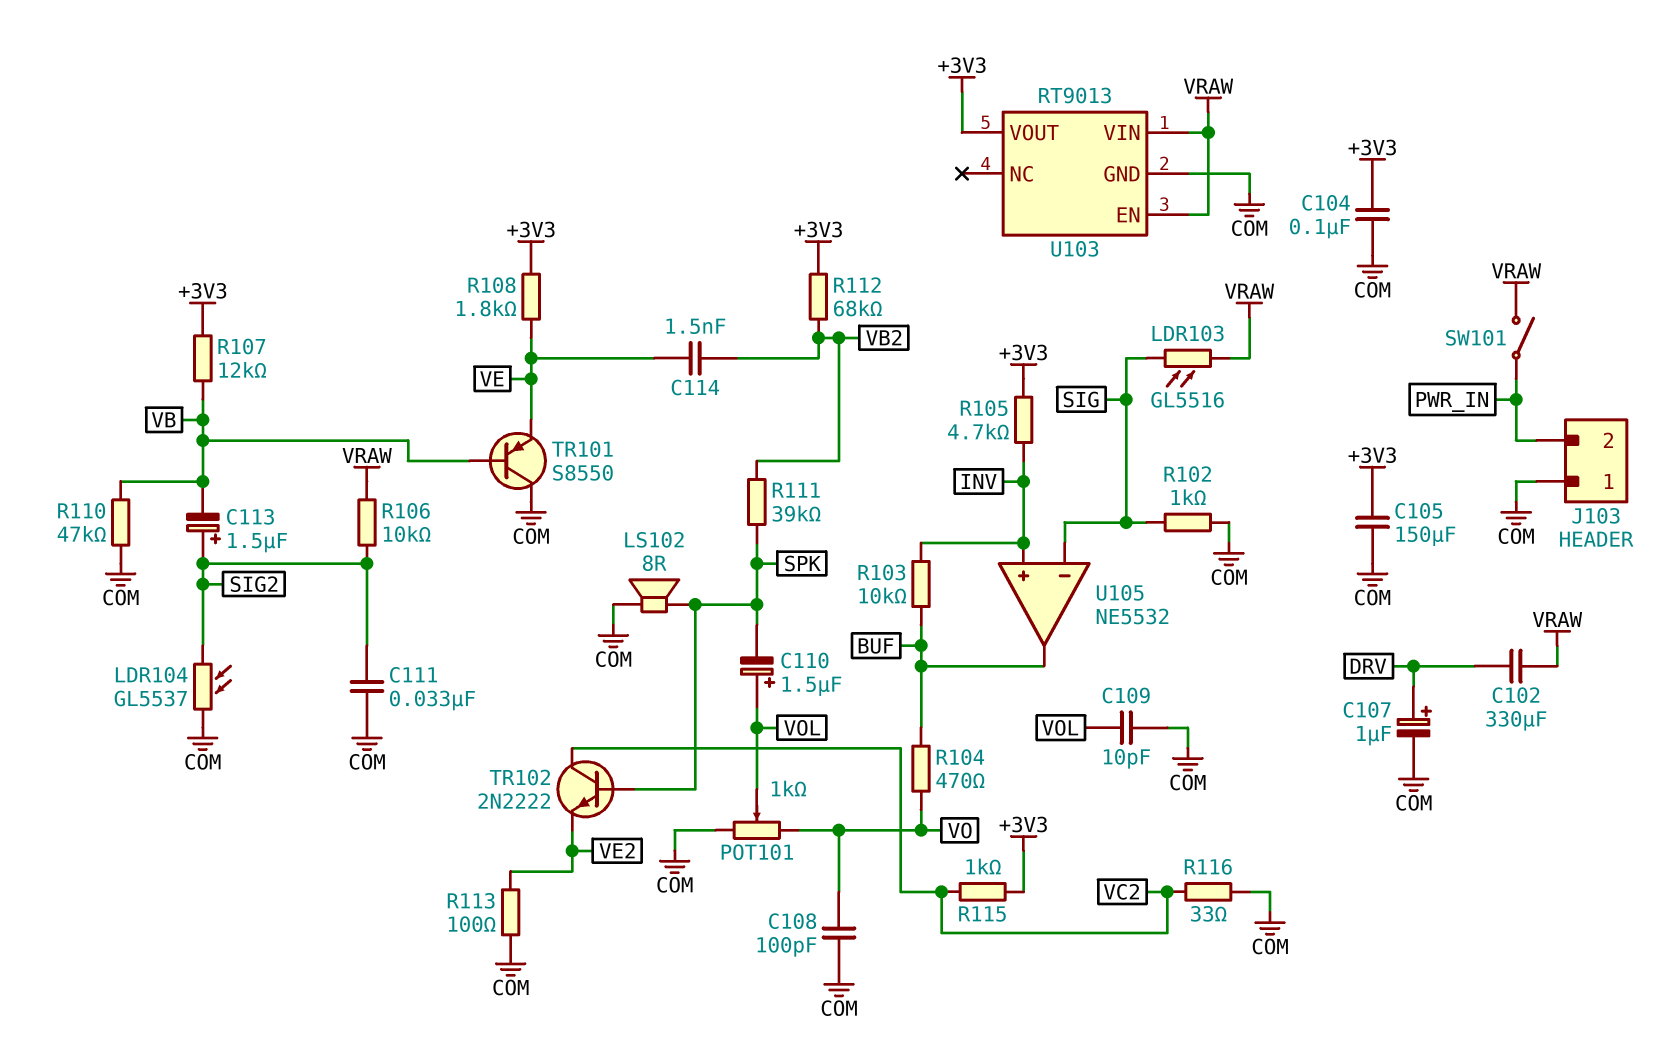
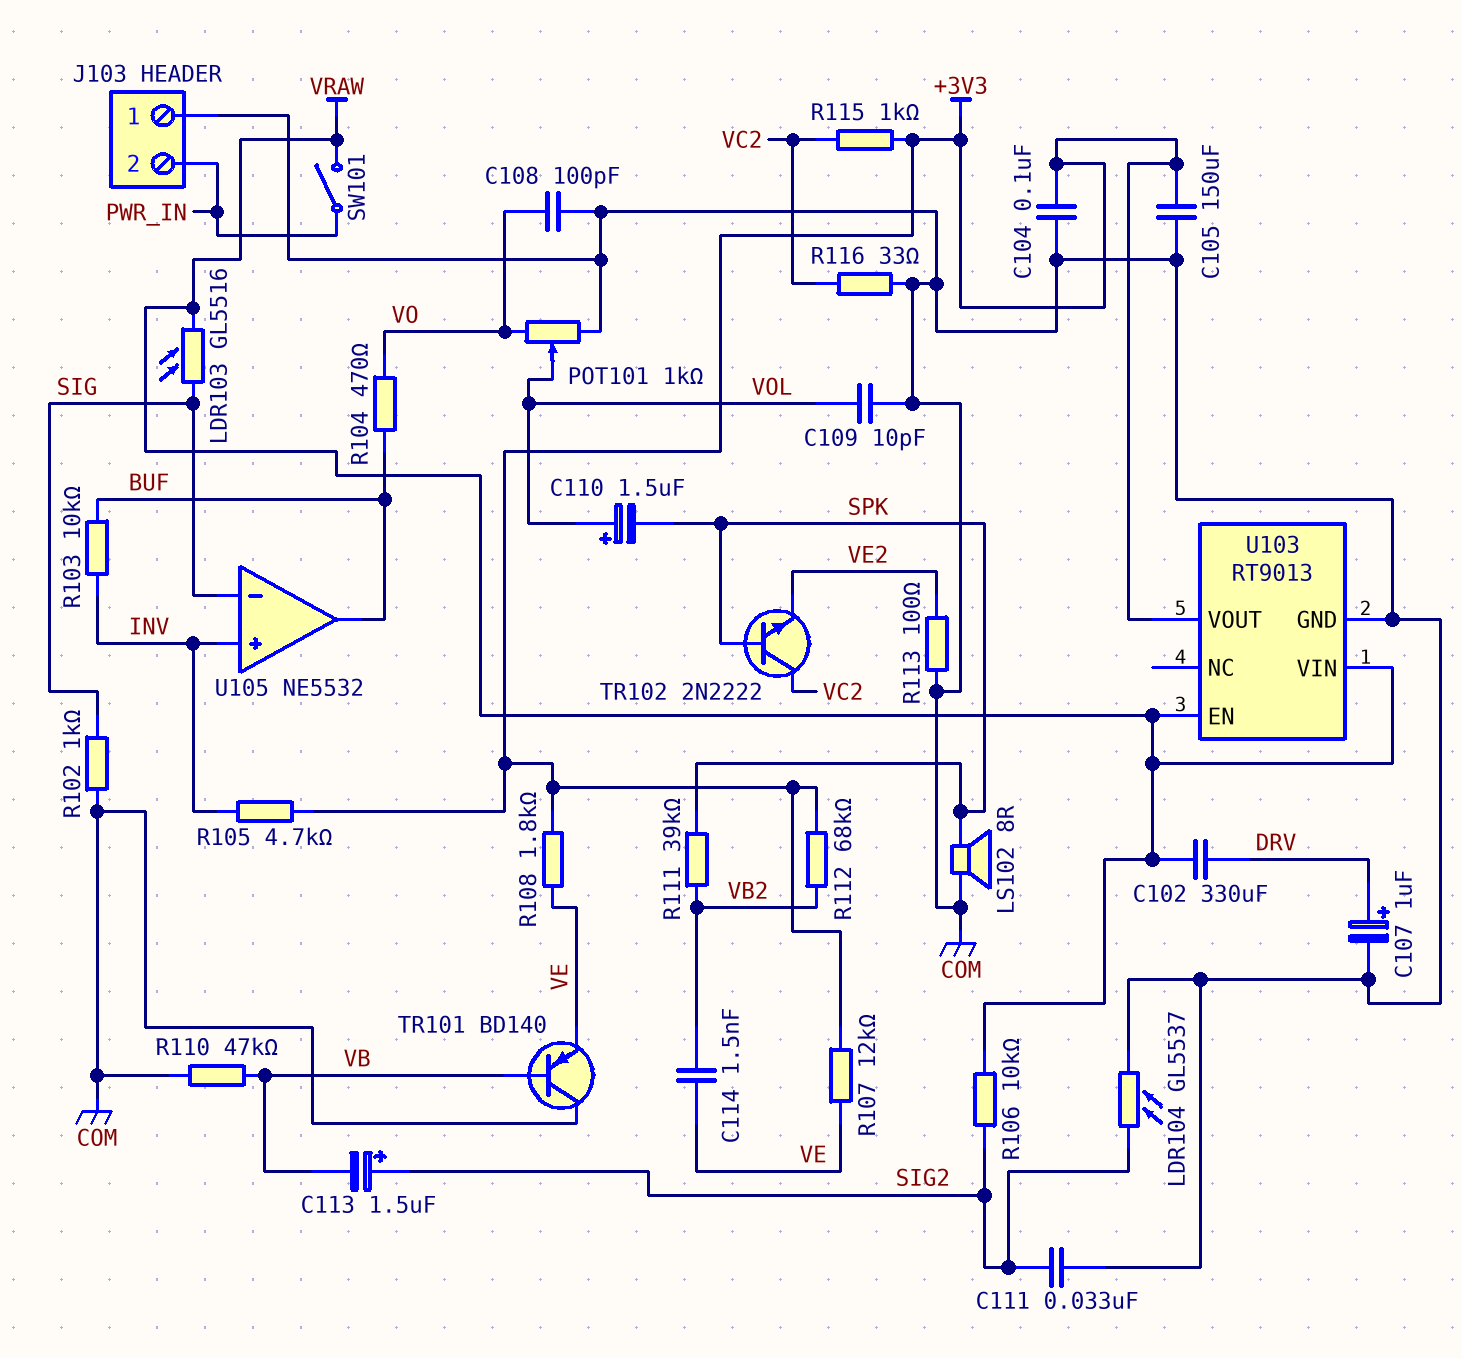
R107: 12k (+3V3, VB) -> 12k (+3V3, VE)
TR101: PNP S8550 (B VB, C COM, E VE) -> PNP BD140 (B VB, C COM, E VE)

